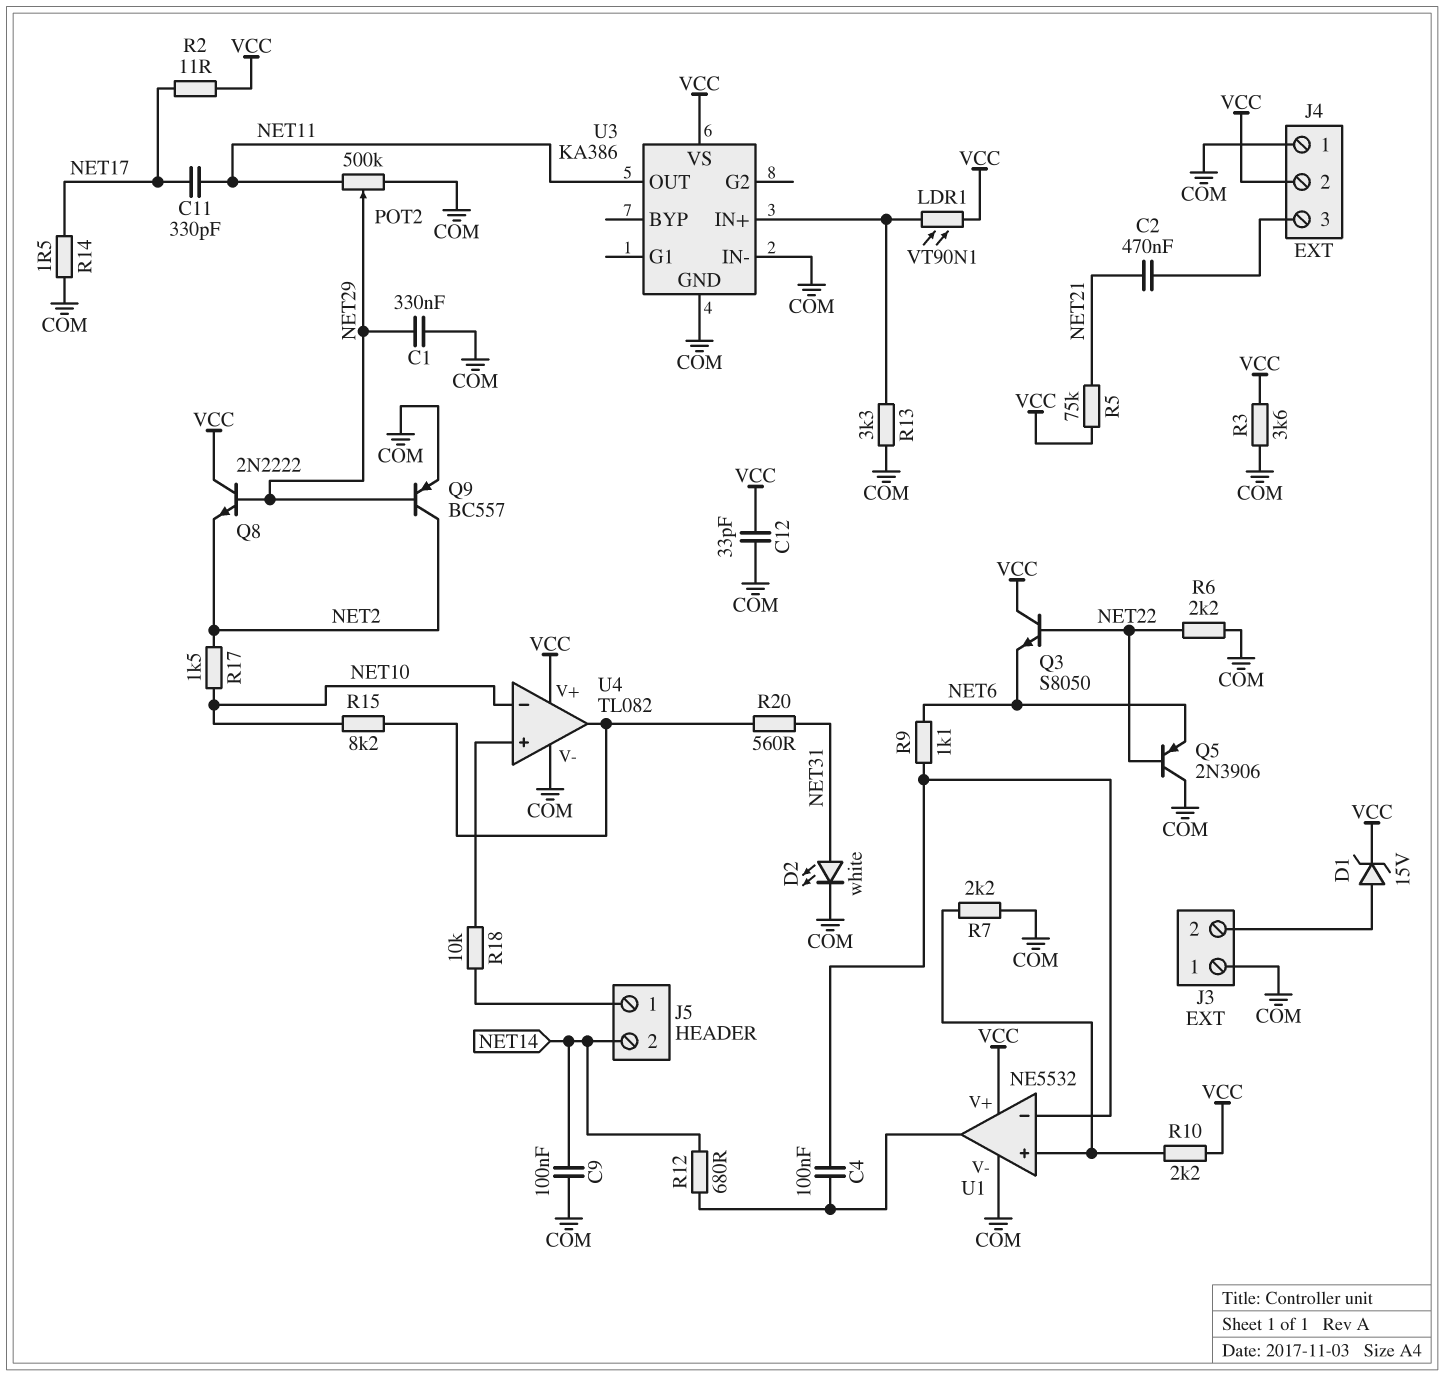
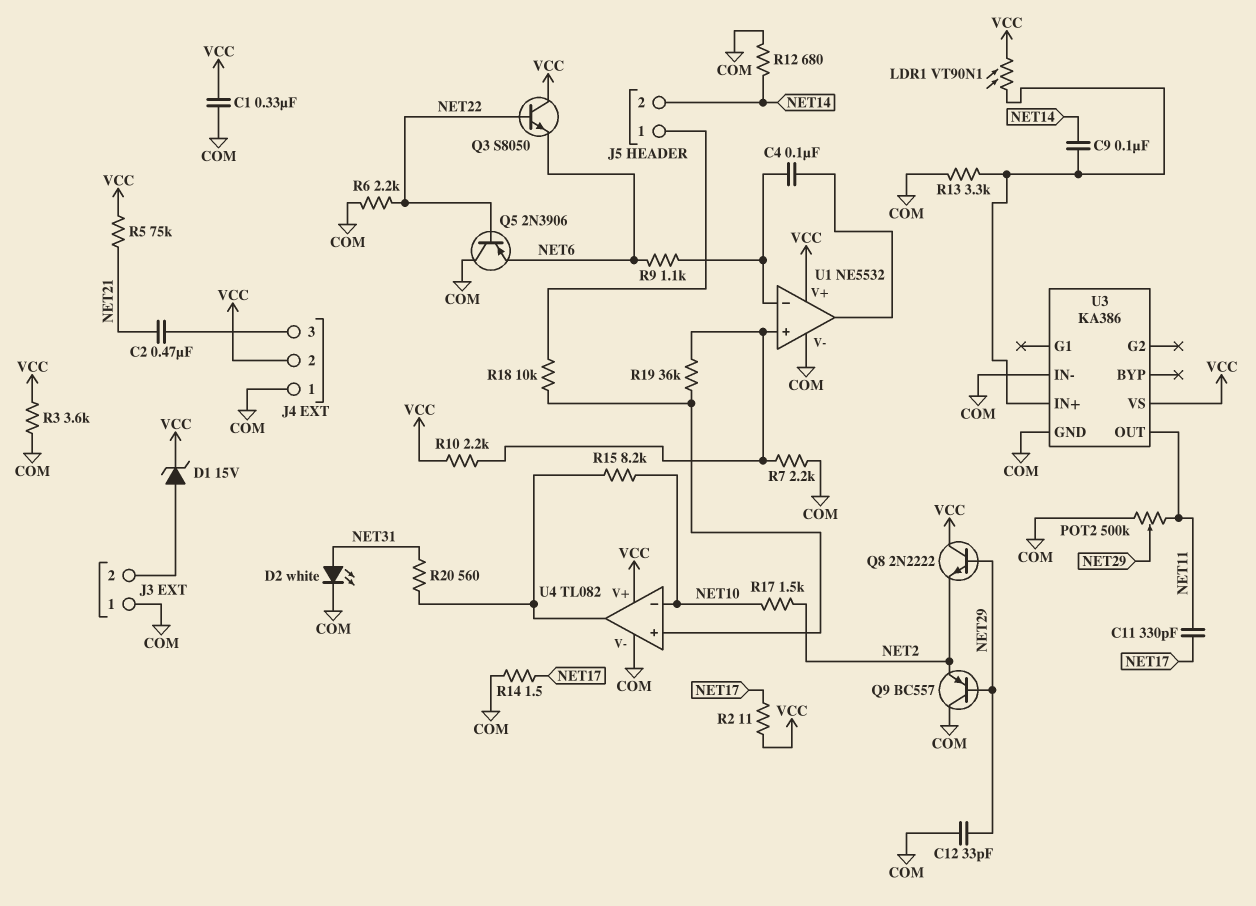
C1: 330nF (COM, NET29) -> 330nF (COM, VCC)
C9: 100nF (COM, NET14) -> 100nF (NET14, U3/IN+)
C12: 33pF (COM, VCC) -> 33pF (COM, NET29)
Q9: PNP BC557 (B NET29, C NET2, E COM) -> PNP BC557 (B NET29, C COM, E NET2)
R12: 680 (NET14, U1/out) -> 680 (COM, NET14)
R19: none -> 36k (U1/in+, U4/in+)

